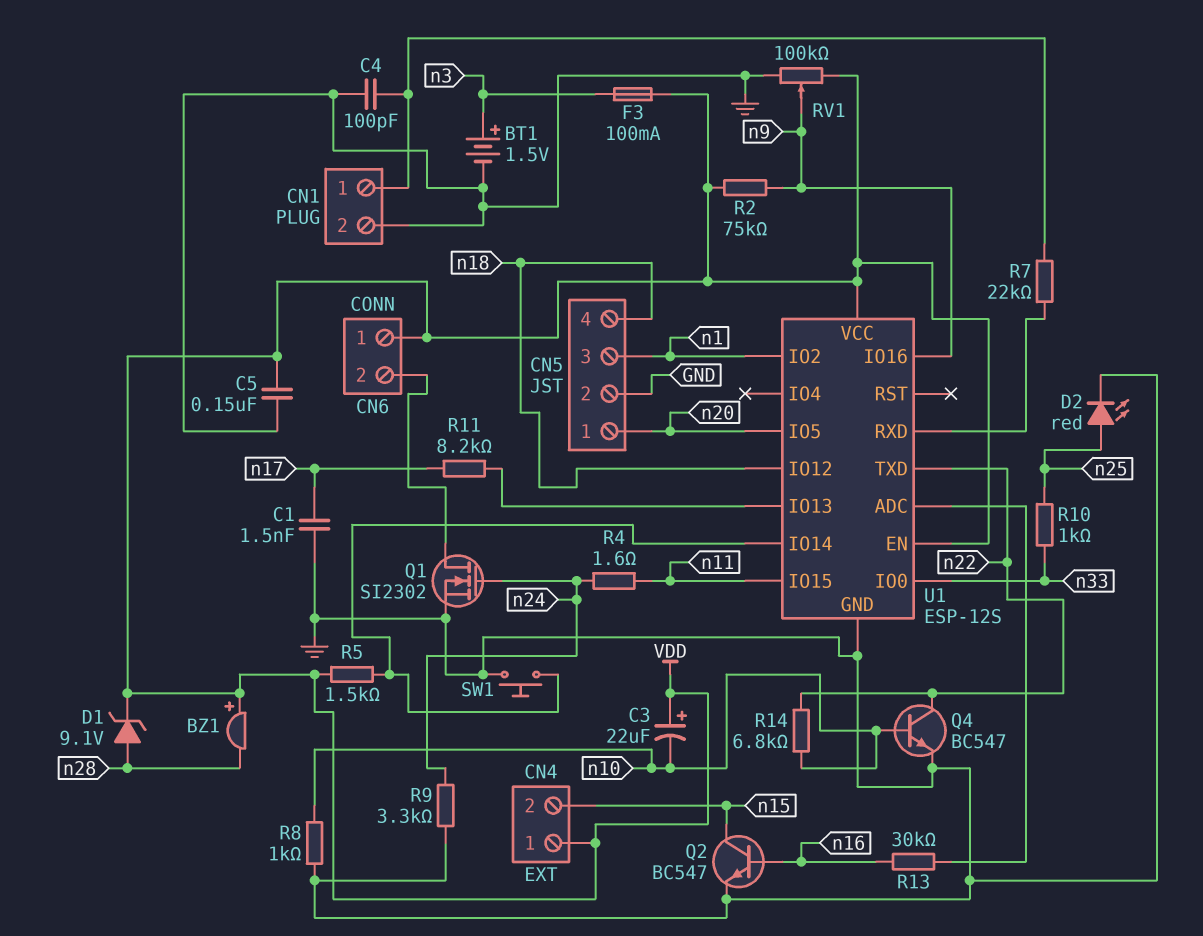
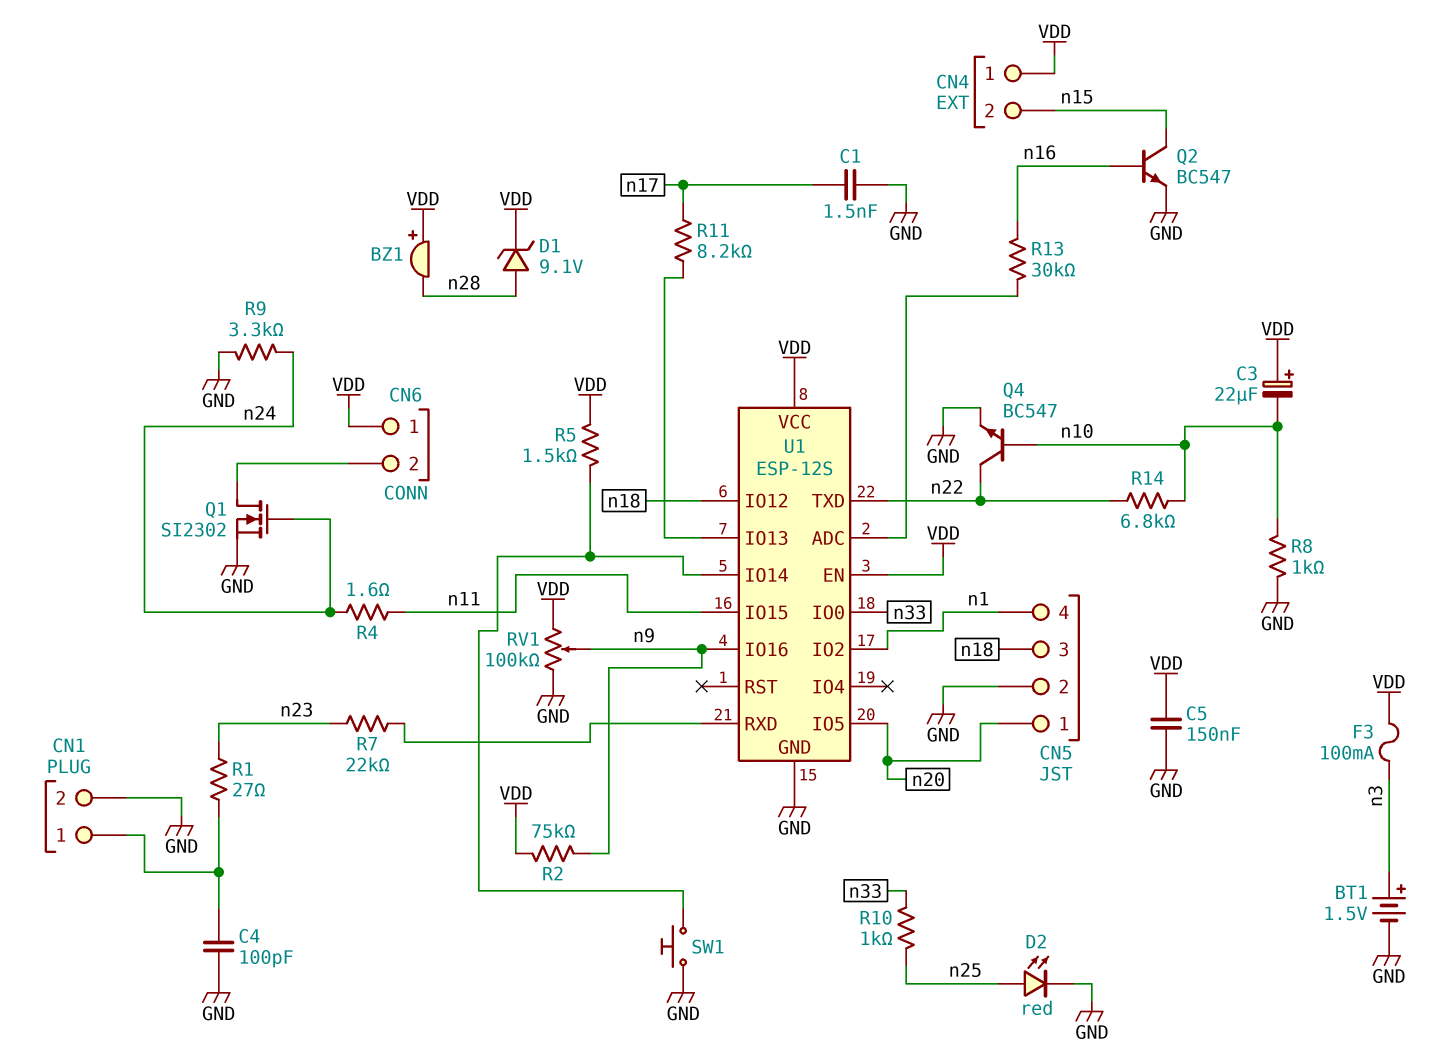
CN5 pin 3: n1 -> n18
CN5 pin 4: n18 -> n1
R1: none -> 27 (CN1/1, n23)
R7: 22k (CN1/1, U1/RXD) -> 22k (U1/RXD, n23)

